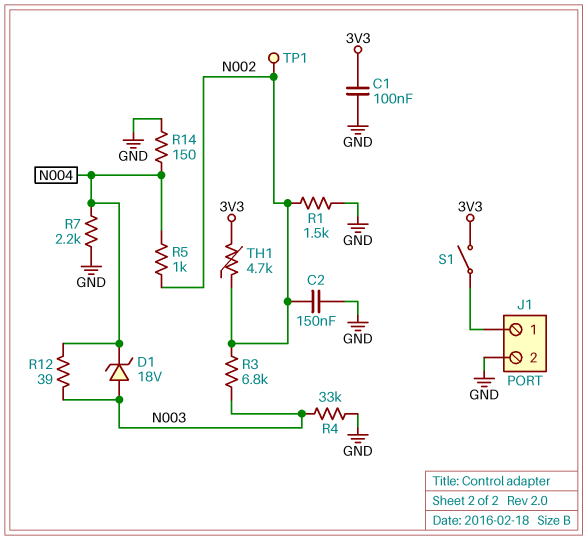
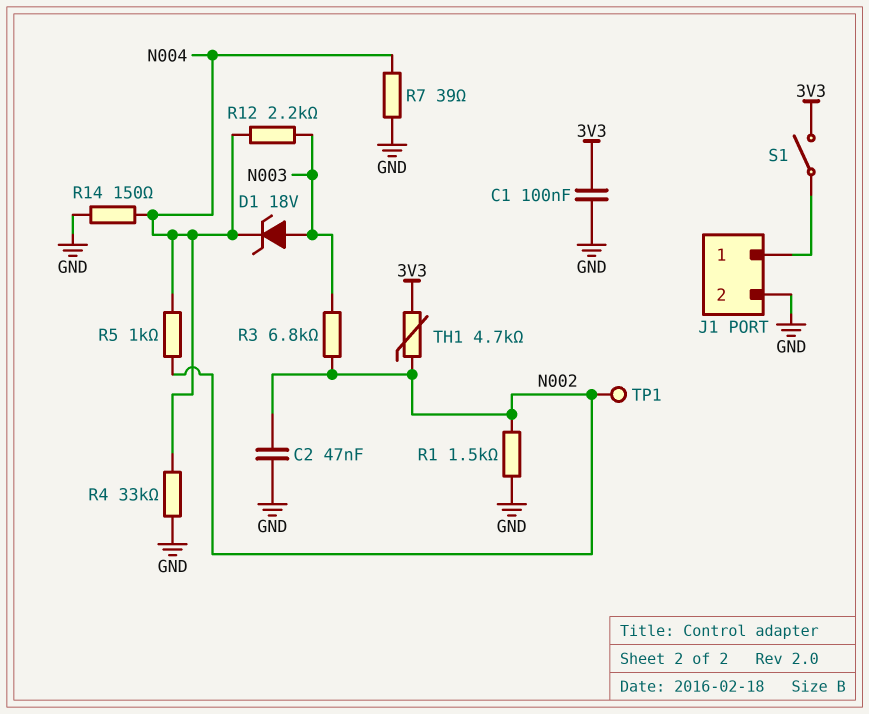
C2: 150nF (GND, N002) -> 47nF (GND, N002)
R4: 33k (GND, N003) -> 33k (GND, N004)
R7: 2.2k (GND, N004) -> 39 (GND, N004)
R12: 39 (N003, N004) -> 2.2k (N003, N004)

